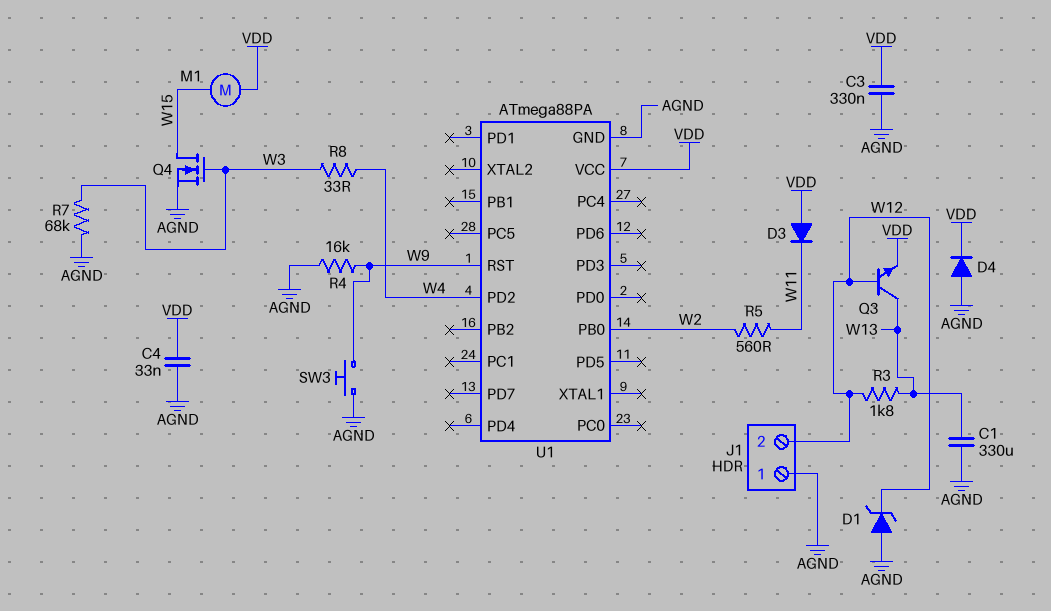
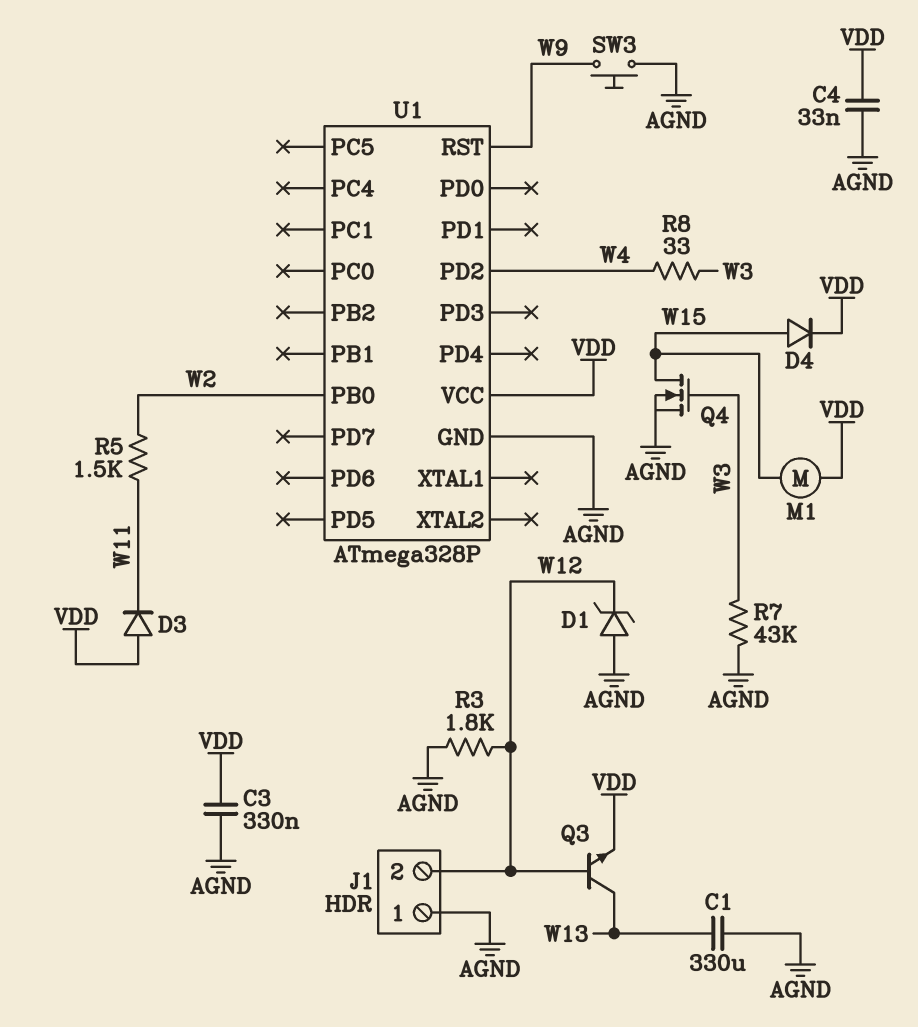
D4: diode (A AGND, K VDD) -> diode (A W15, K VDD)
R3: 1.8k (W12, W13) -> 1.8k (AGND, W12)
R4: 16k (AGND, W9) -> none
R5: 560 (W2, W11) -> 1.5k (W2, W11)
R7: 68k (AGND, W3) -> 43k (AGND, W3)
U1: ATmega88PA -> ATmega328P

